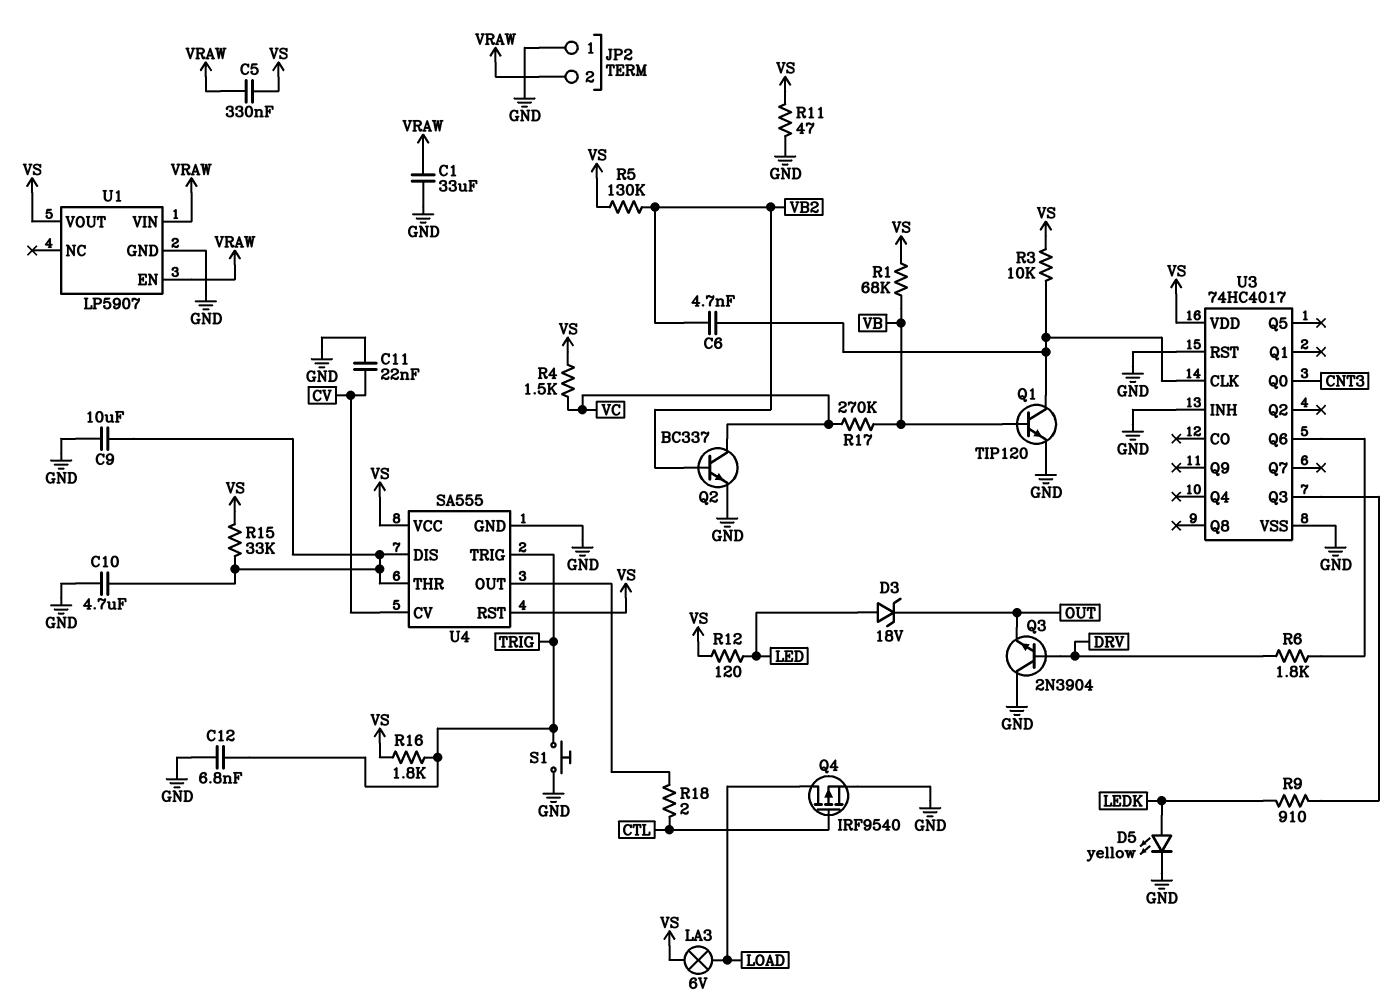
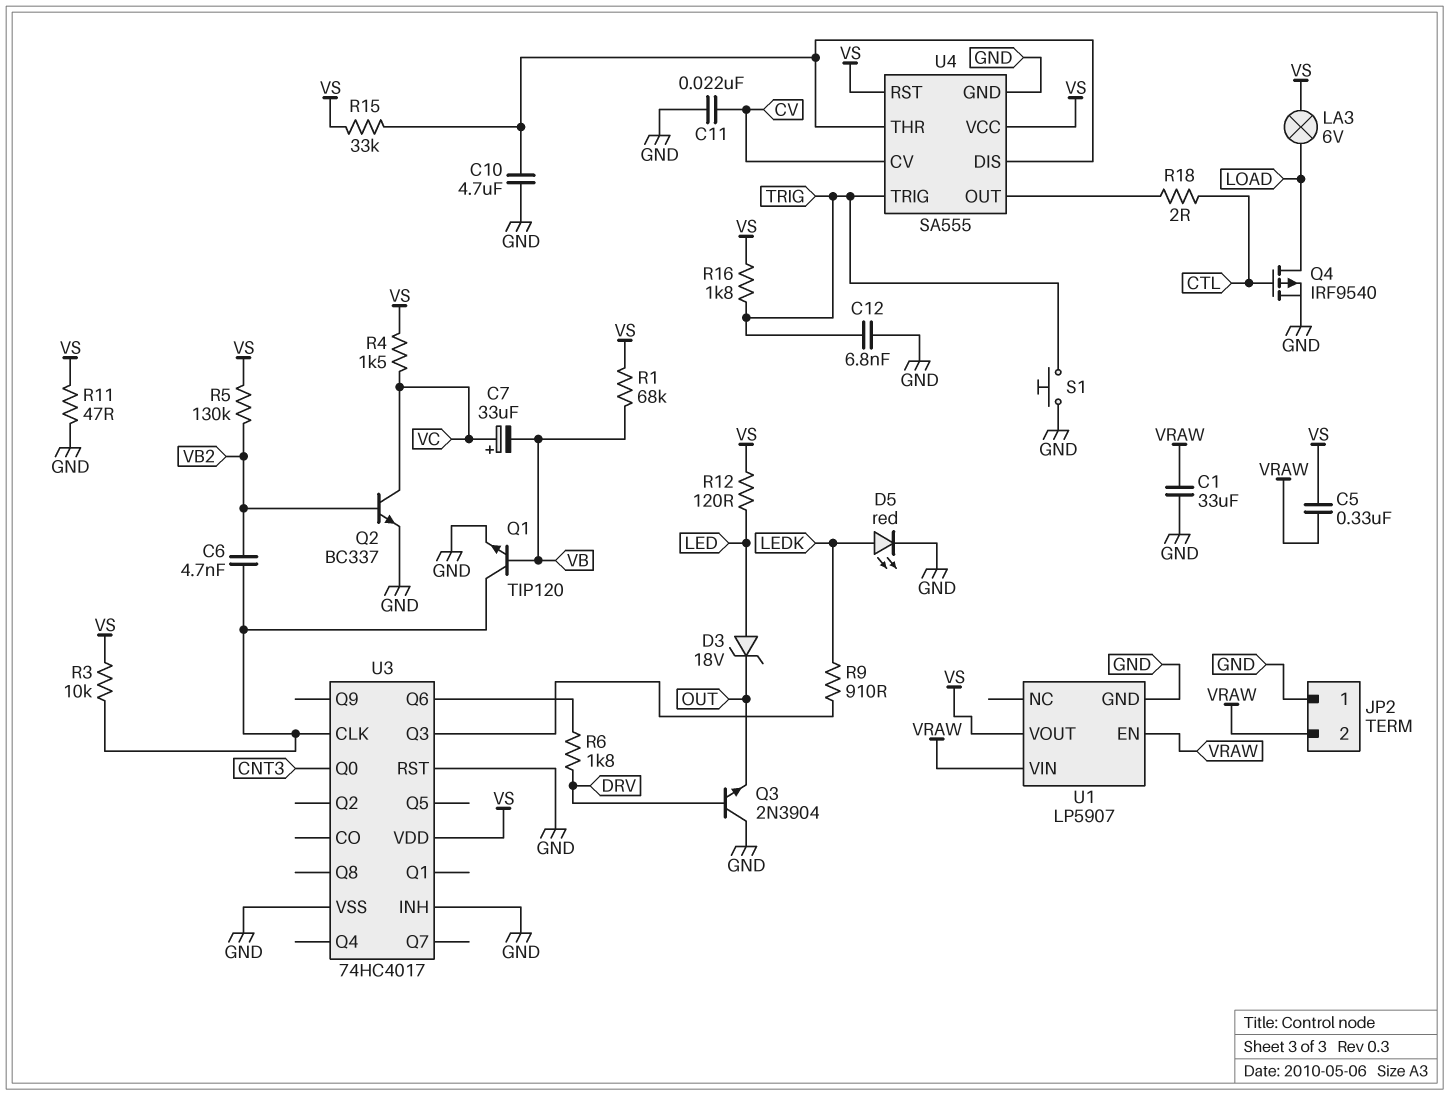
C7: none -> 33uF (plus VC, minus VB)
C9: 10uF (GND, U4/DIS) -> none
D5: LED yellow (A LEDK, K GND) -> LED red (A LEDK, K GND)
R17: 270k (VB, VC) -> none

